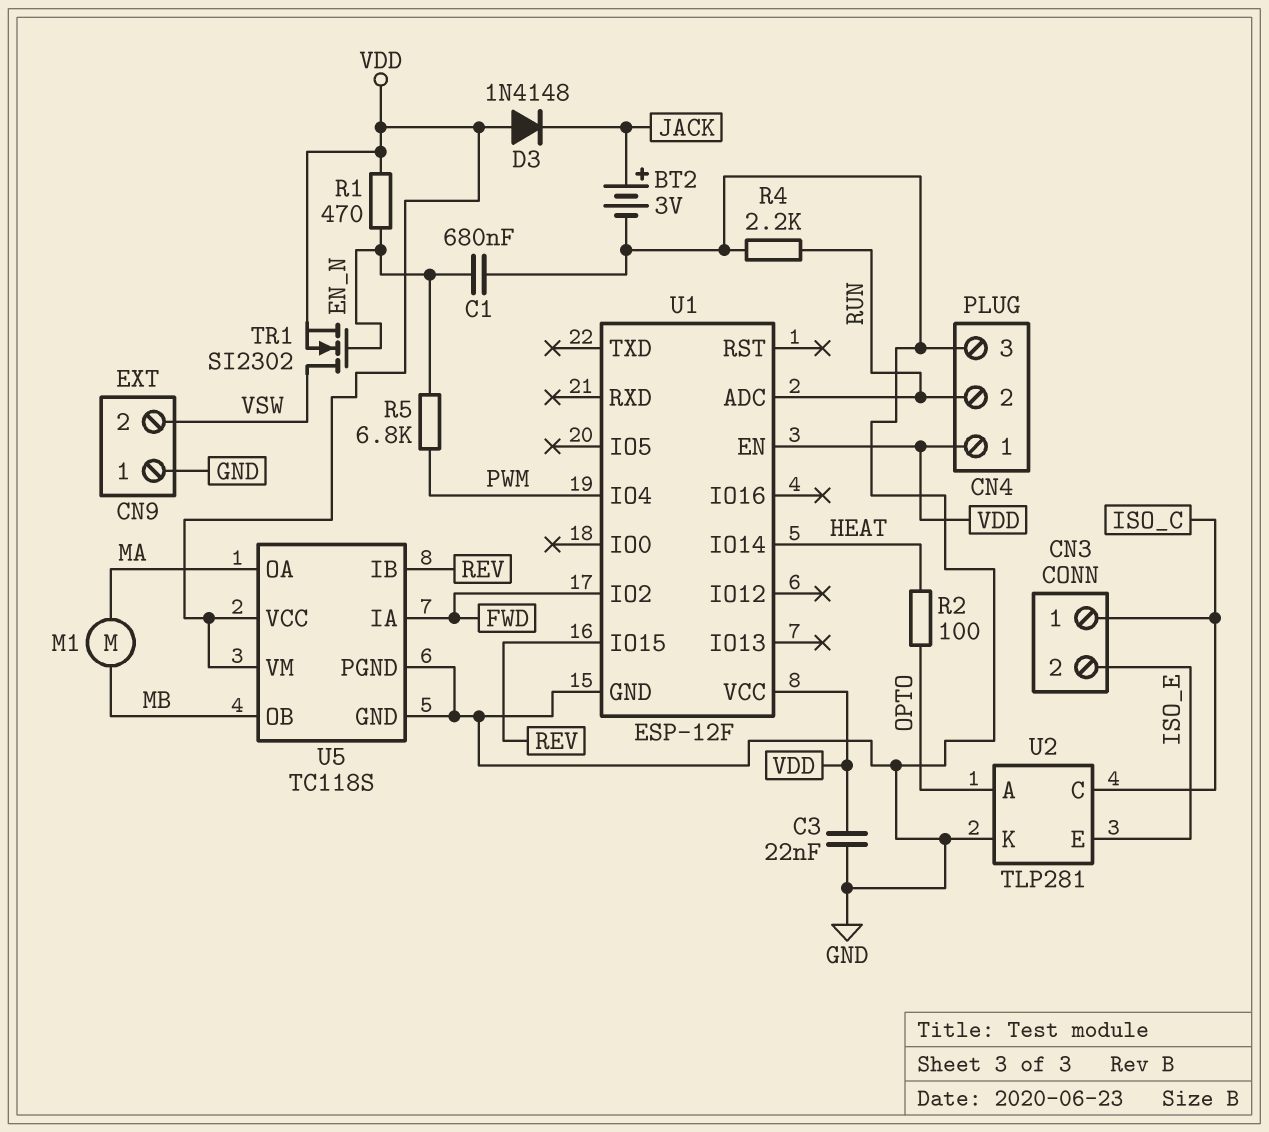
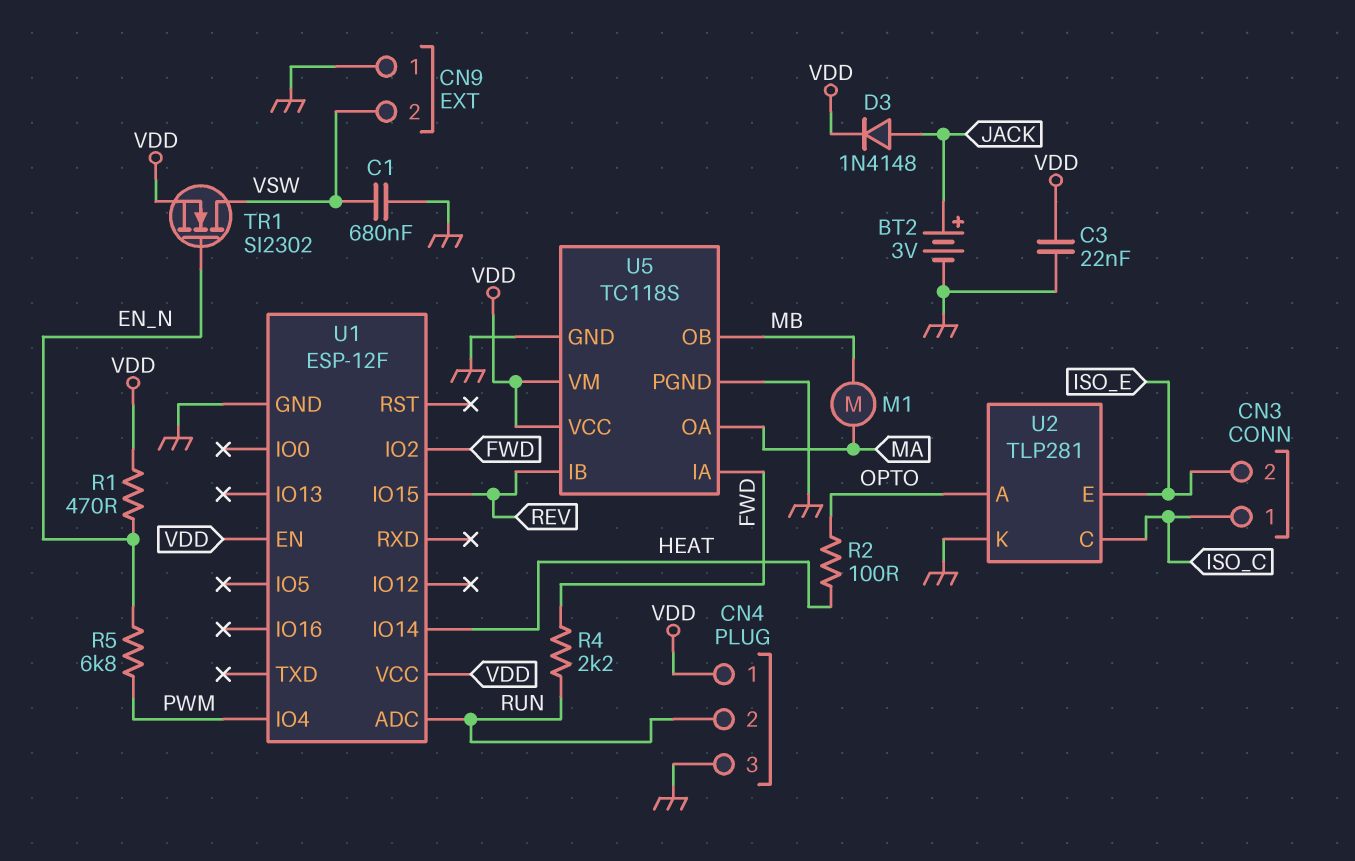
C1: 680nF (EN_N, GND) -> 680nF (GND, VSW)
D3: diode 1N4148 (A VDD, K JACK) -> diode 1N4148 (A JACK, K VDD)
R4: 2.2k (GND, RUN) -> 2.2k (FWD, RUN)

